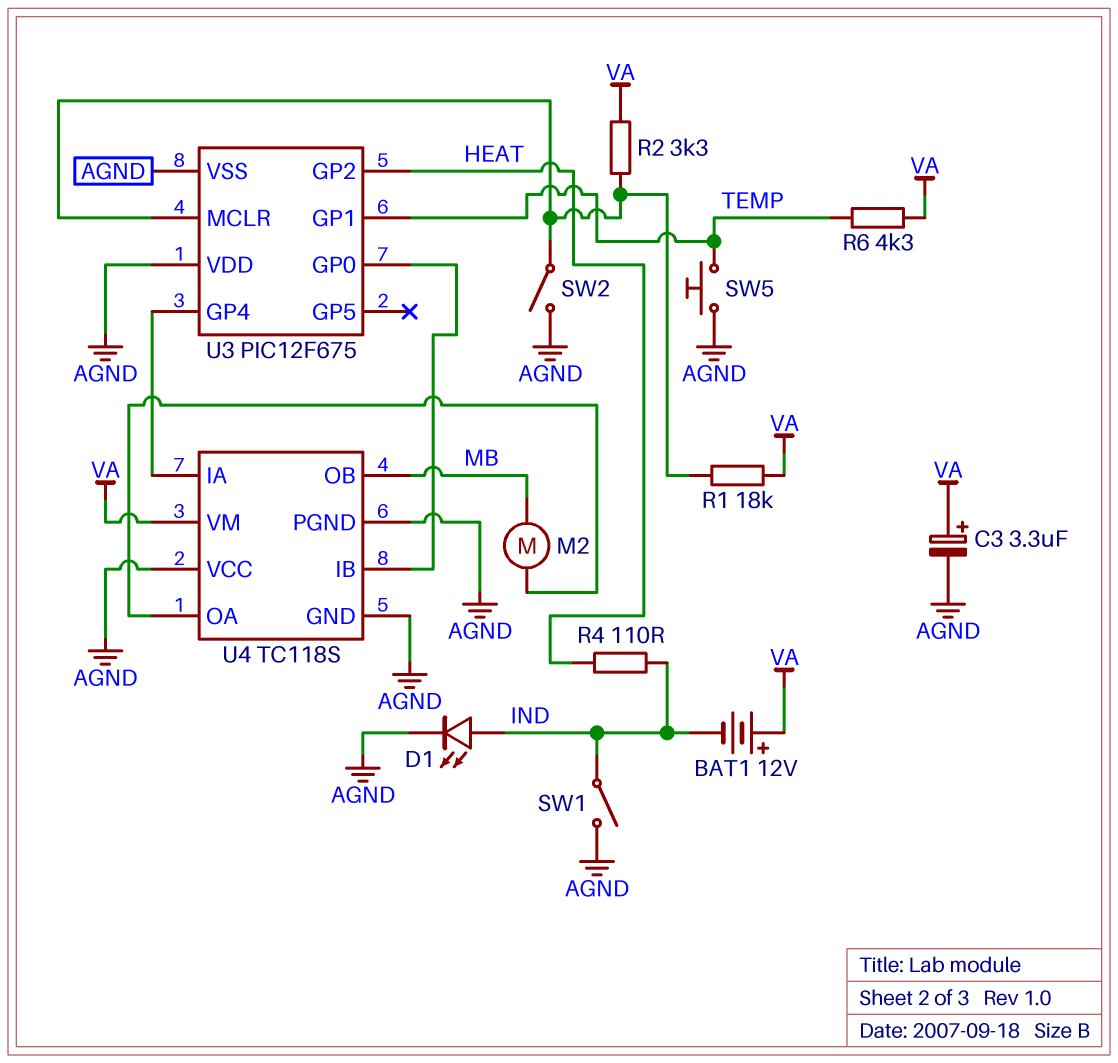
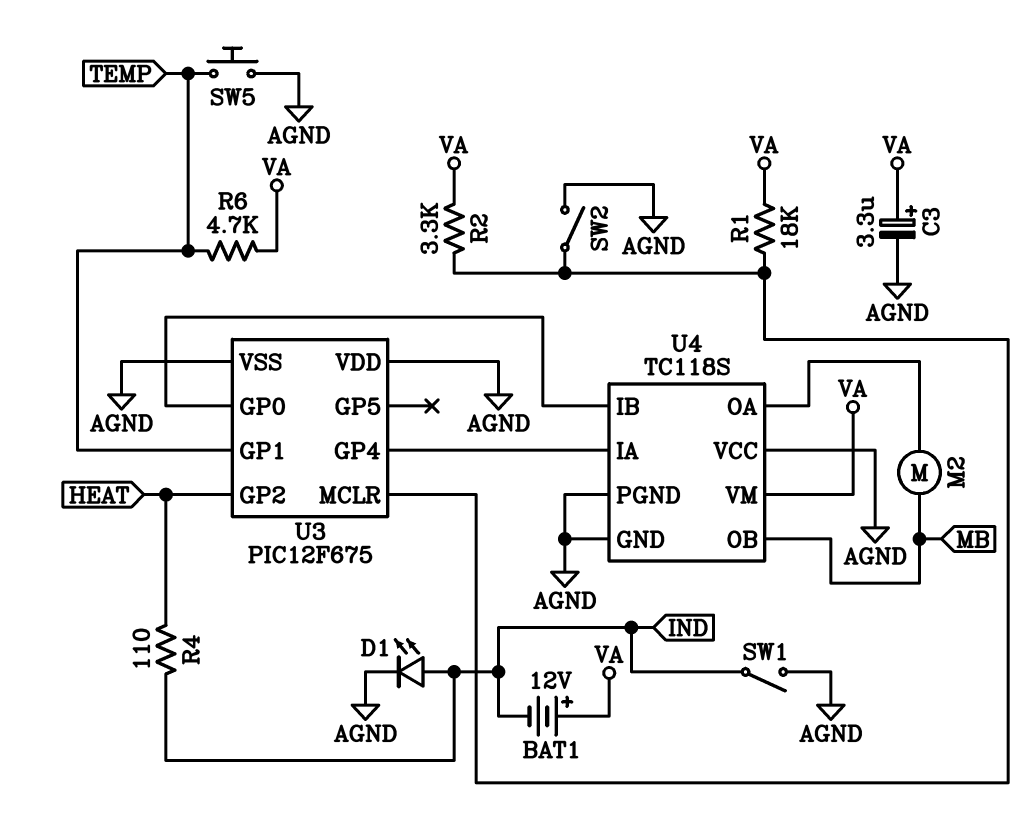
R6: 4.3k (TEMP, VA) -> 4.7k (TEMP, VA)

